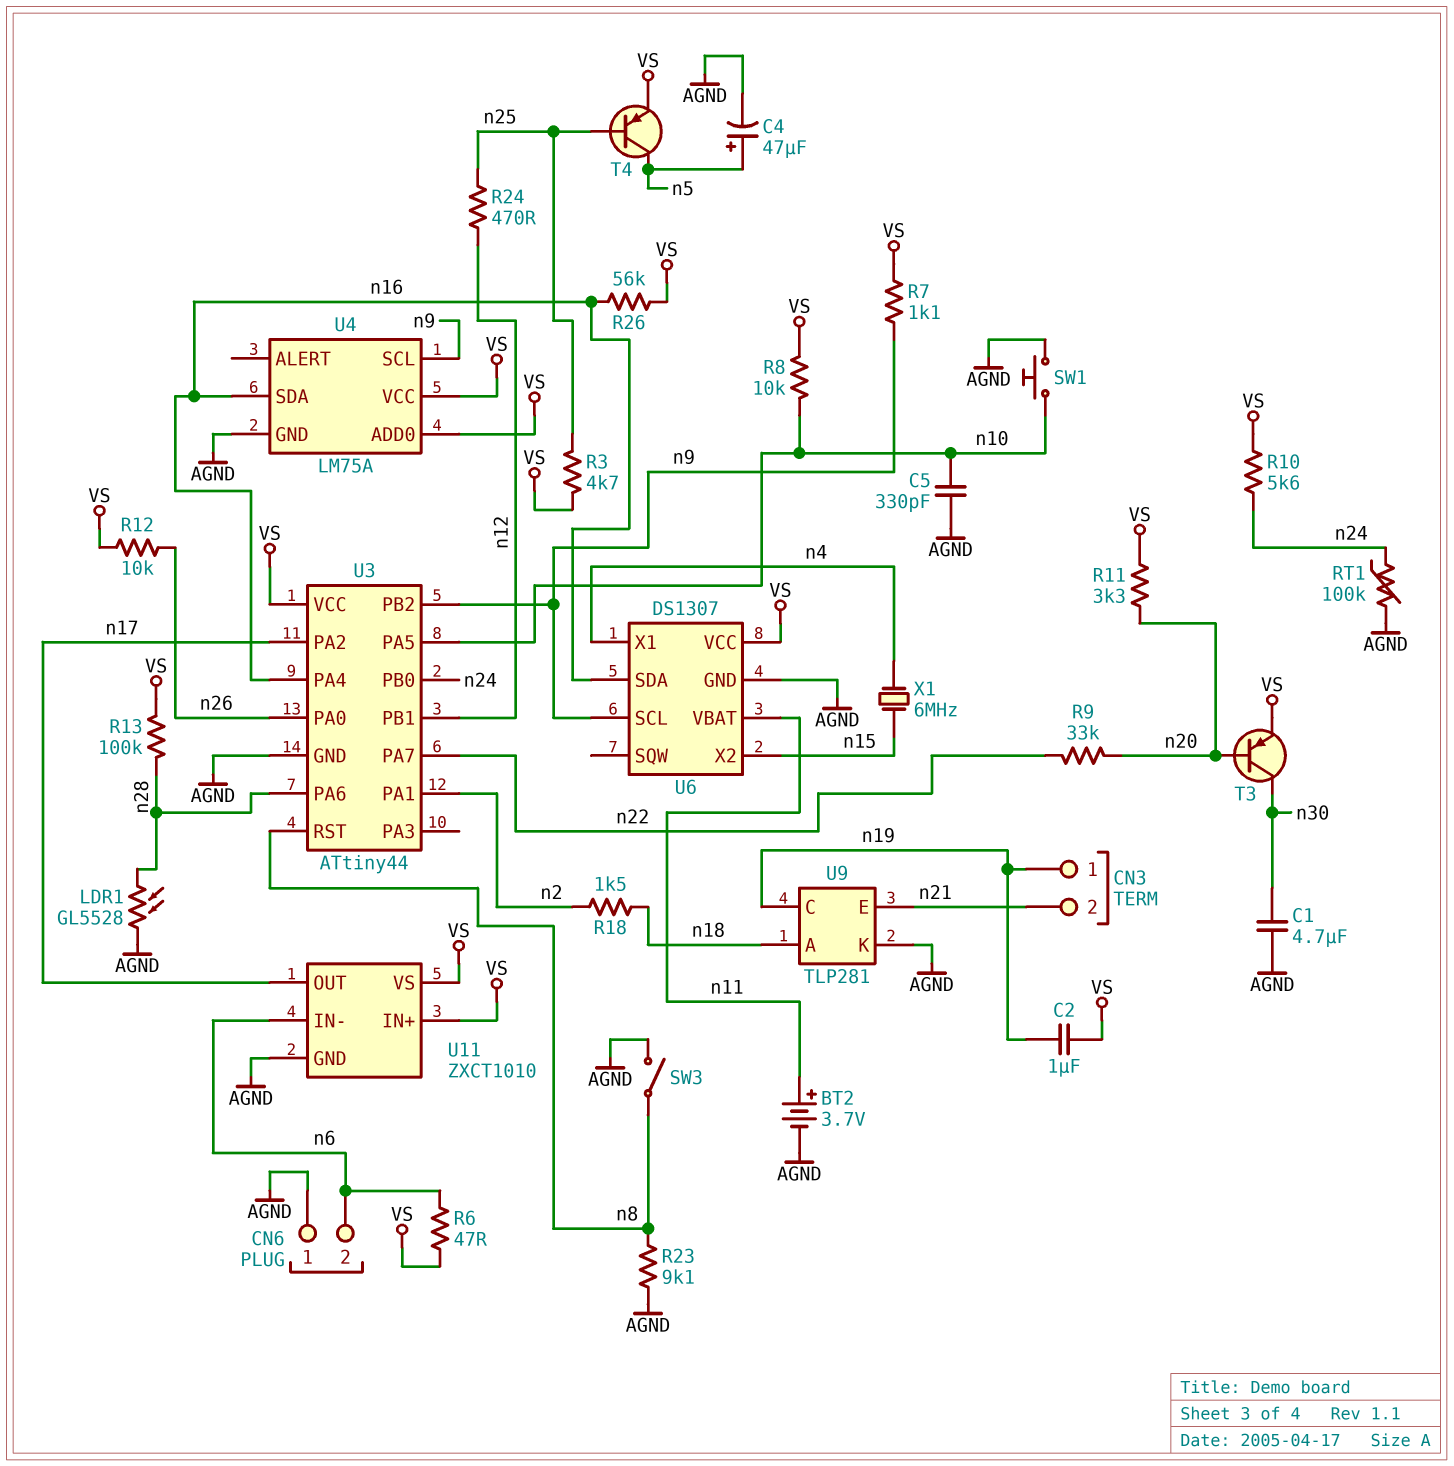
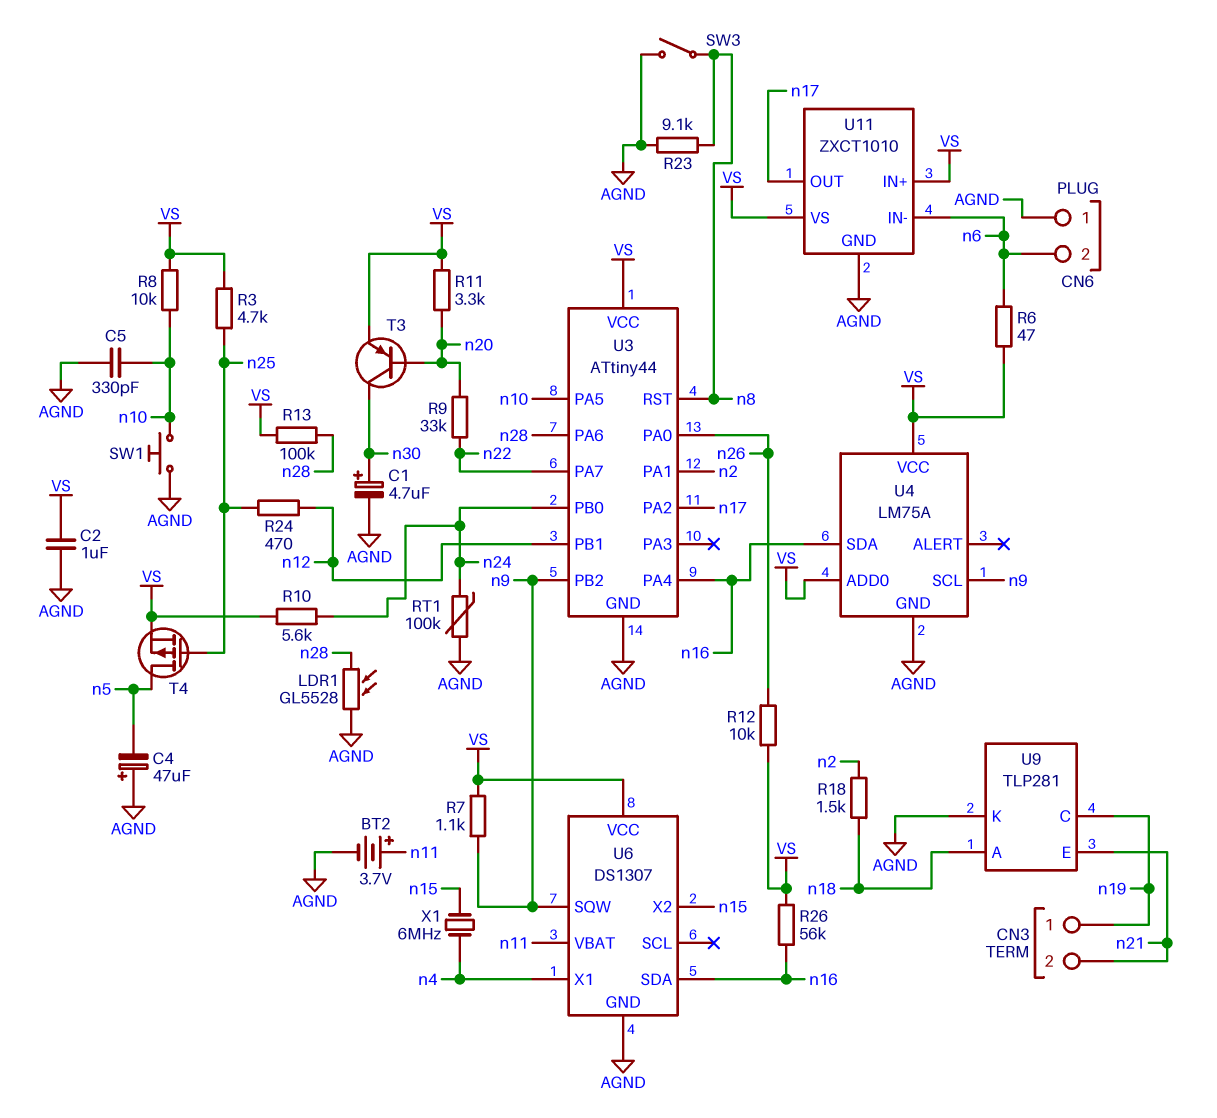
C1: 4.7uF (AGND, n30) -> 4.7uF (plus n30, minus AGND)
C2: 1uF (VS, n19) -> 1uF (AGND, VS)
C4: 47uF (plus n5, minus AGND) -> 47uF (plus AGND, minus n5)
T4: PNP (B n25, C n5, E VS) -> PMOS (G n25, D n5, S VS)
U6 pin SCL: n9 -> none
U6 pin SQW: none -> n9

